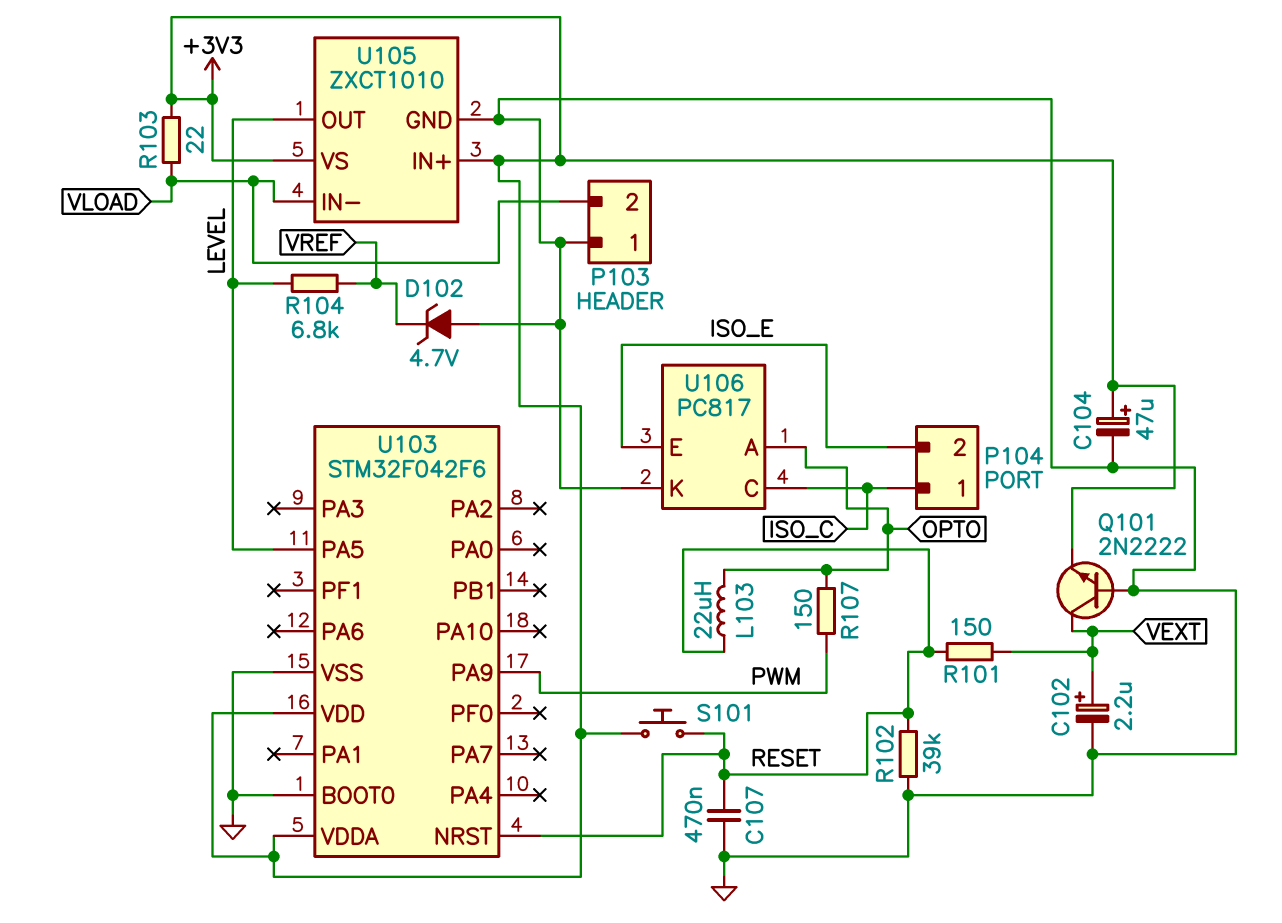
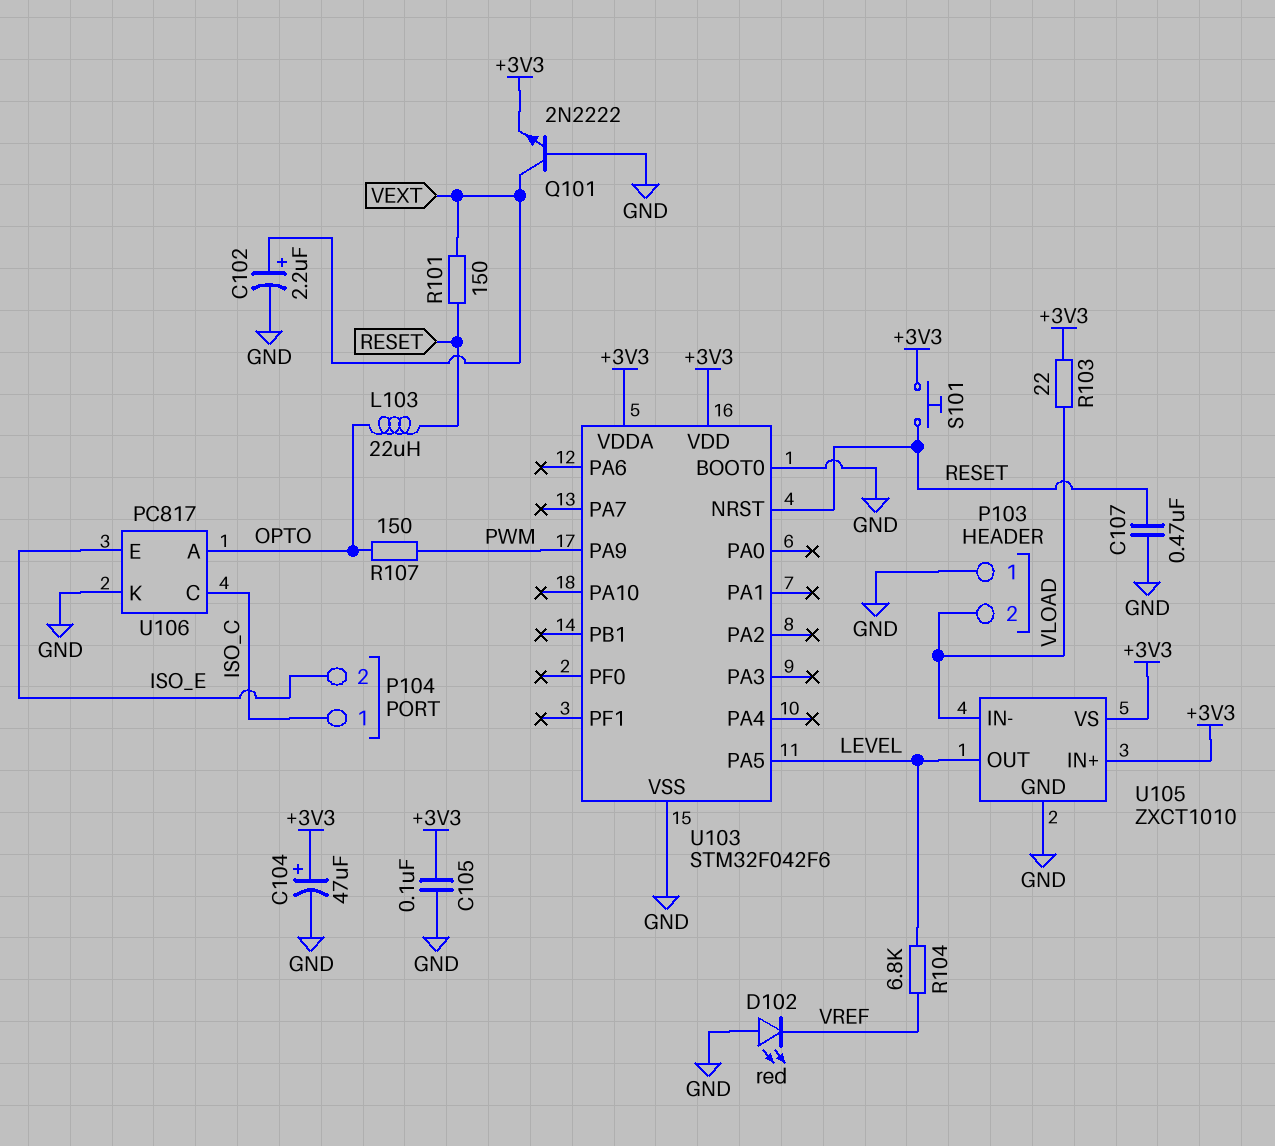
C105: none -> 100nF (+3V3, GND)
D102: zener 4.7V (A GND, K VREF) -> LED red (A GND, K VREF)
R102: 39k (GND, RESET) -> none

